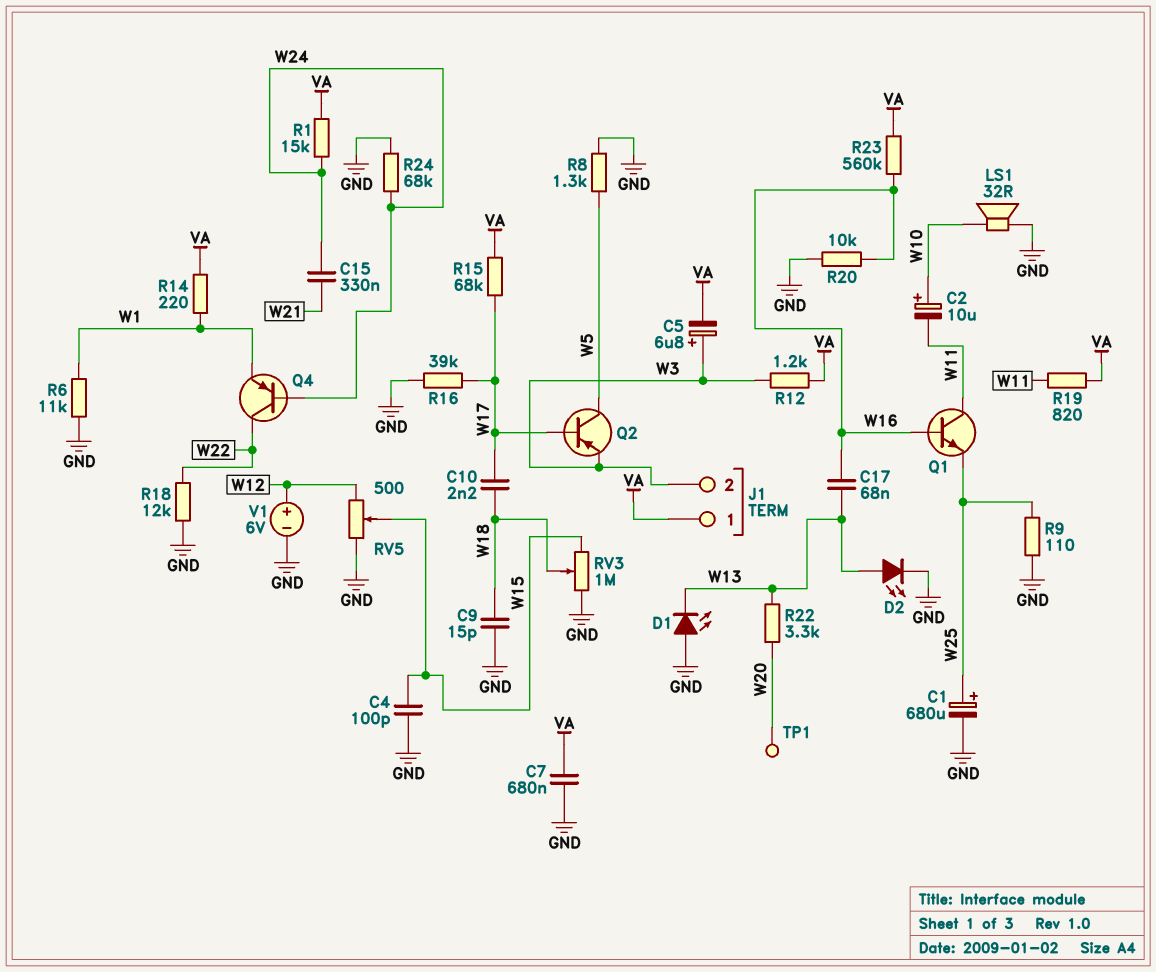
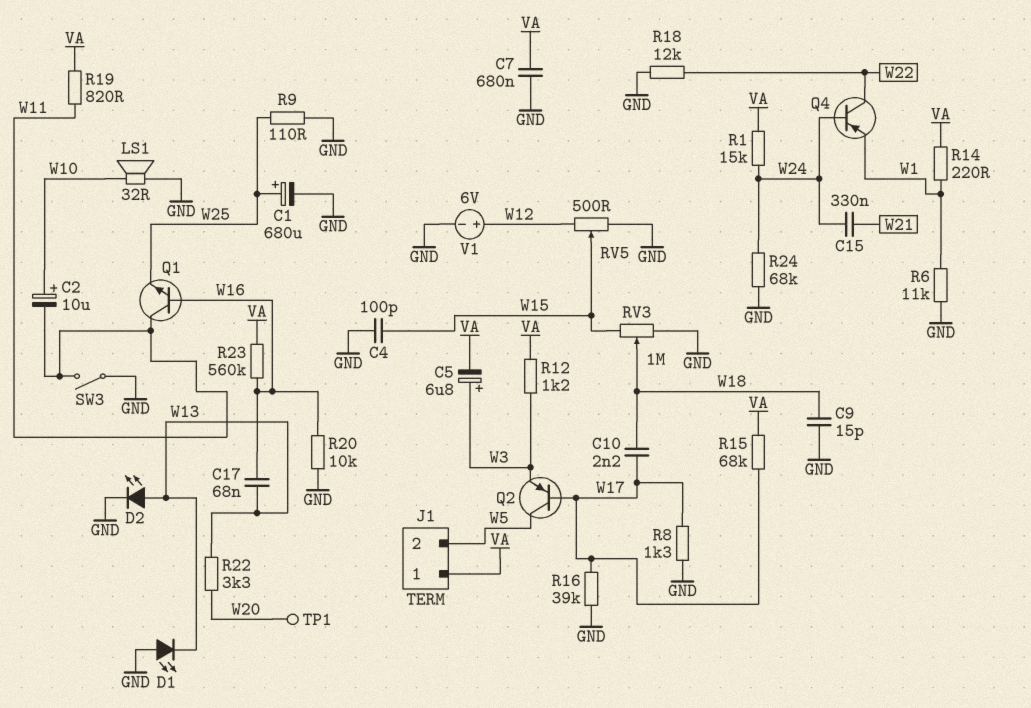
J1 pin 2: W3 -> W5
R8: 1.3k (GND, W5) -> 1.3k (GND, W17)
SW3: none -> switch (GND, W11)

